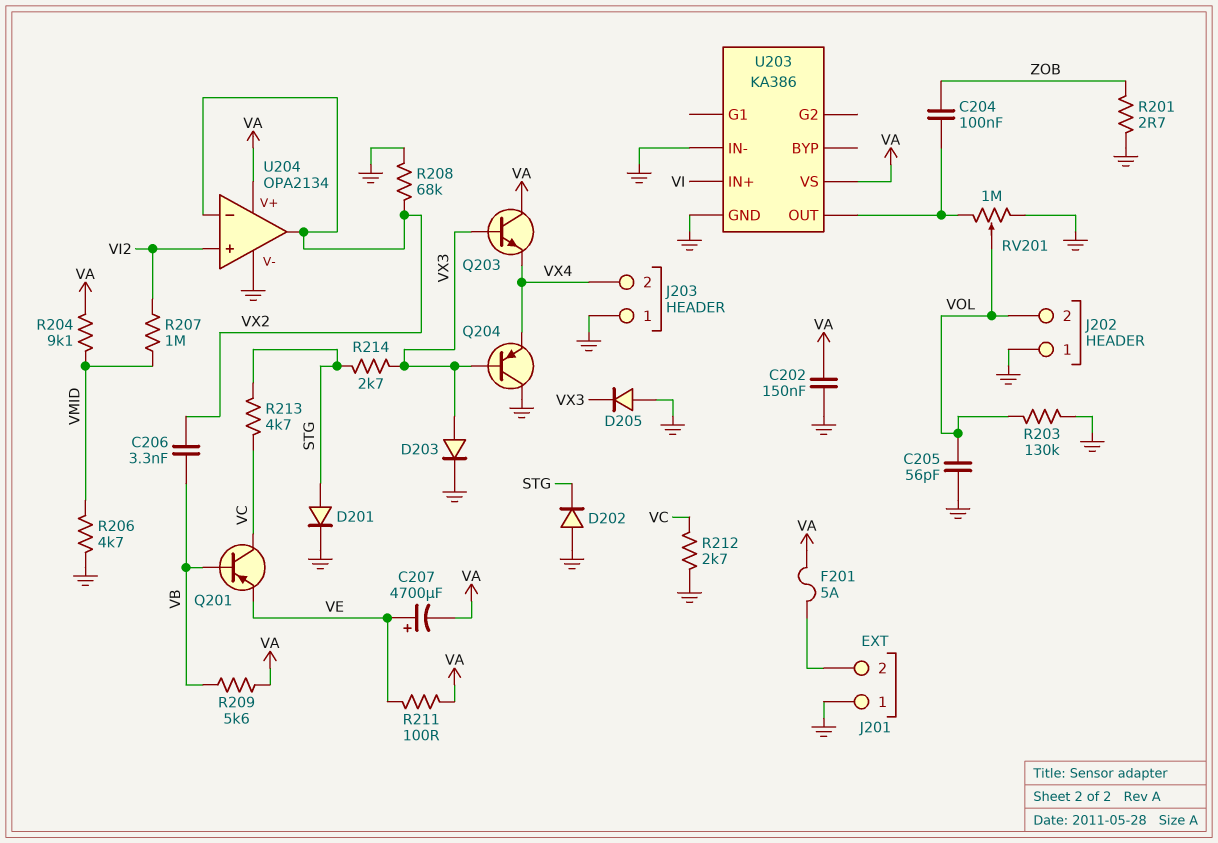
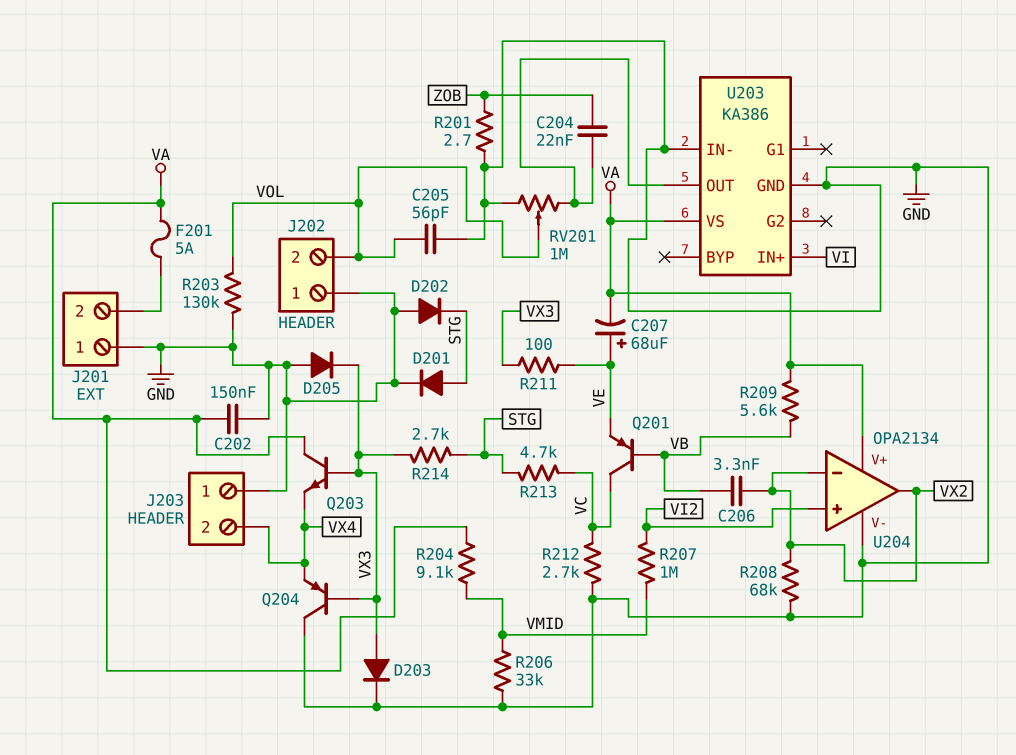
C204: 100nF (U203/OUT, ZOB) -> 22nF (U203/OUT, ZOB)
C207: 4700uF (plus VE, minus VA) -> 68uF (plus VE, minus VA)
R206: 4.7k (GND, VMID) -> 33k (GND, VMID)
R211: 100 (VA, VE) -> 100 (VE, VX3)

